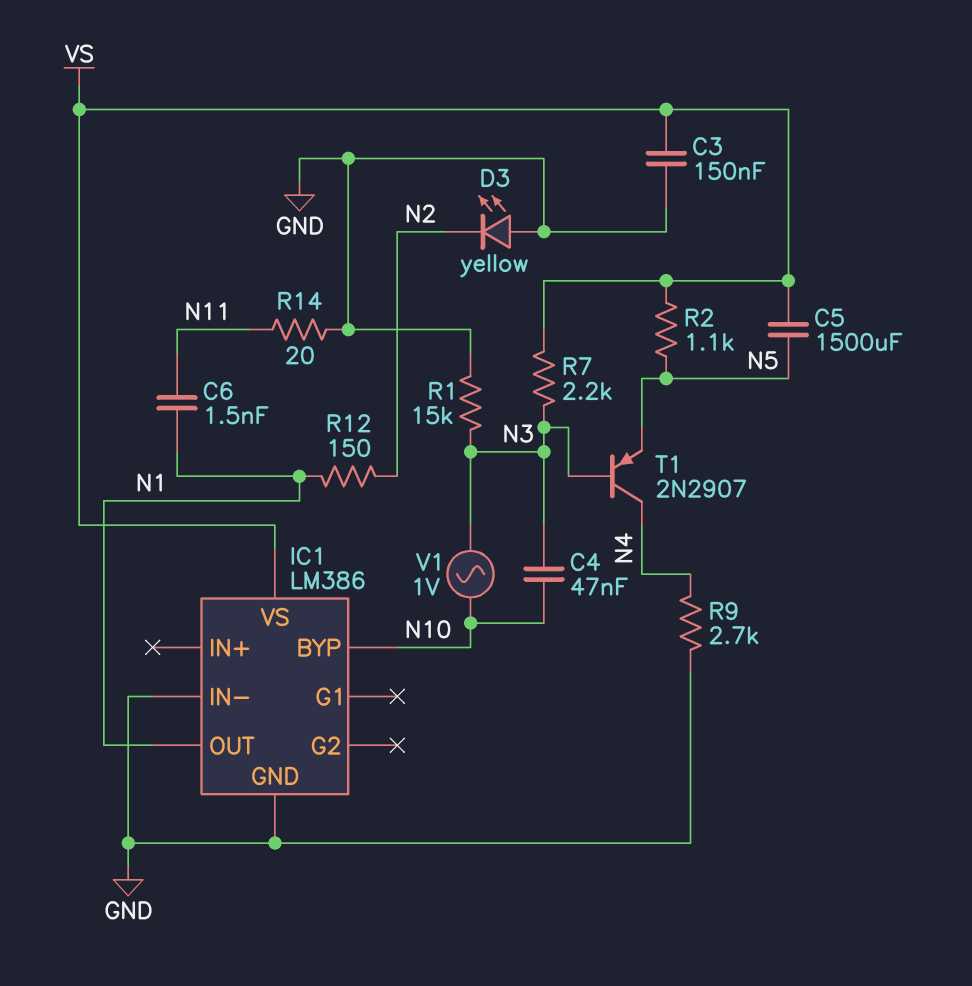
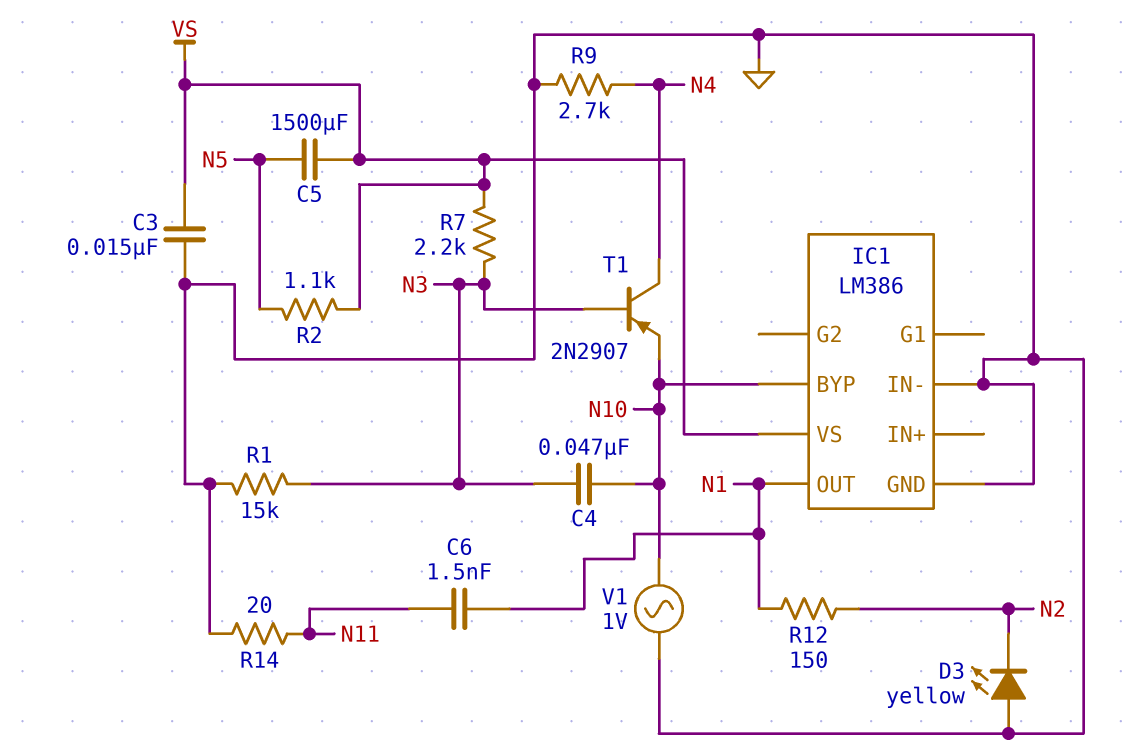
C3: 150nF (GND, VS) -> 15nF (GND, VS)
T1: PNP 2N2907 (B N3, C N4, E N5) -> PNP 2N2907 (B N3, C N4, E N10)
V1: AC 1V (N3, N10) -> AC 1V (GND, N10)

